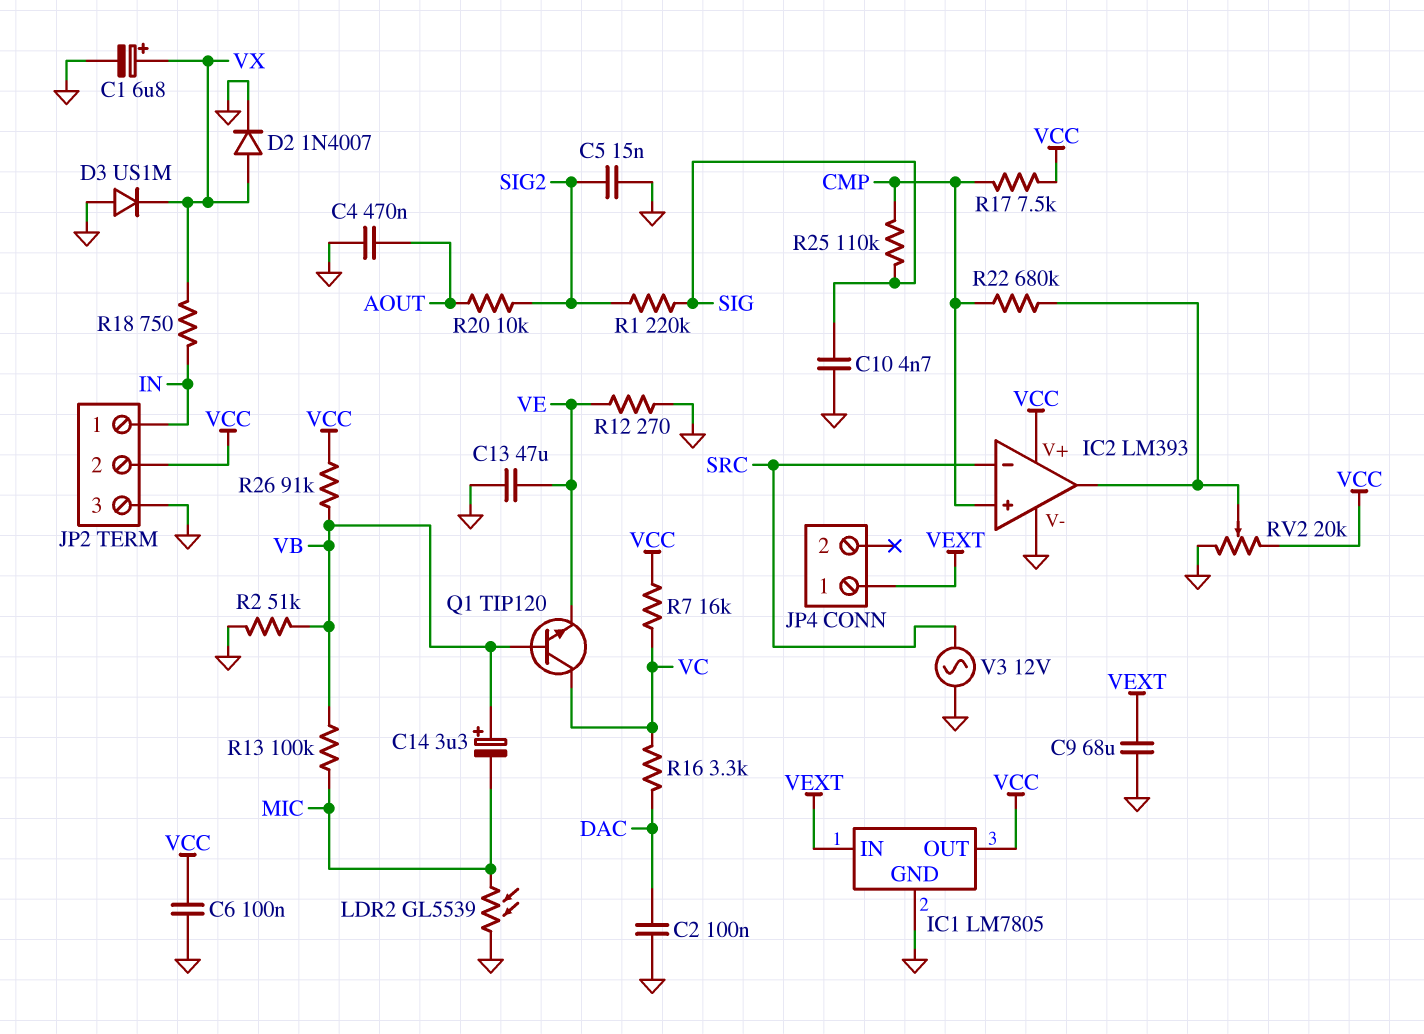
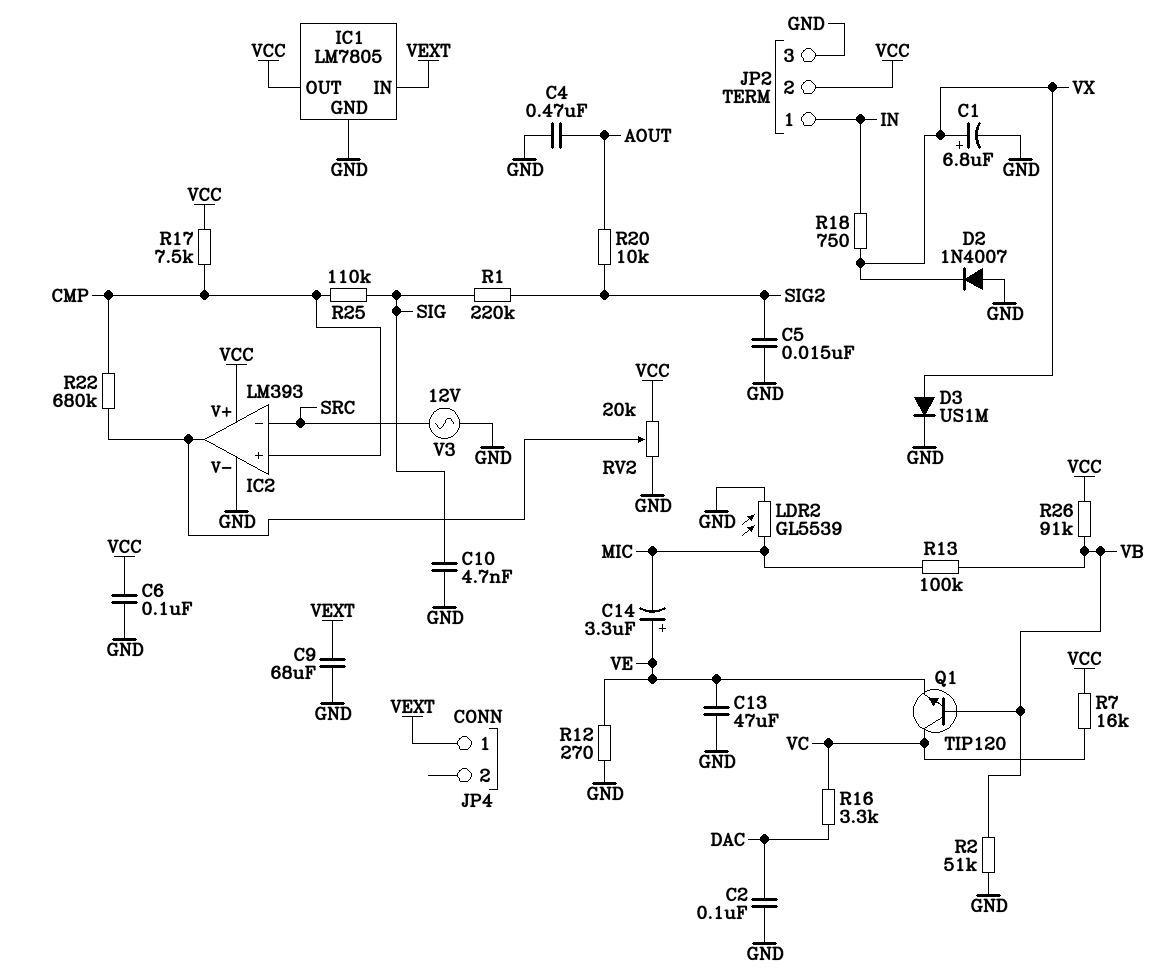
C14: 3.3uF (plus VB, minus MIC) -> 3.3uF (plus VE, minus MIC)
D2: diode 1N4007 (A VX, K GND) -> diode 1N4007 (A GND, K VX)
D3: diode US1M (A GND, K VX) -> diode US1M (A VX, K GND)

